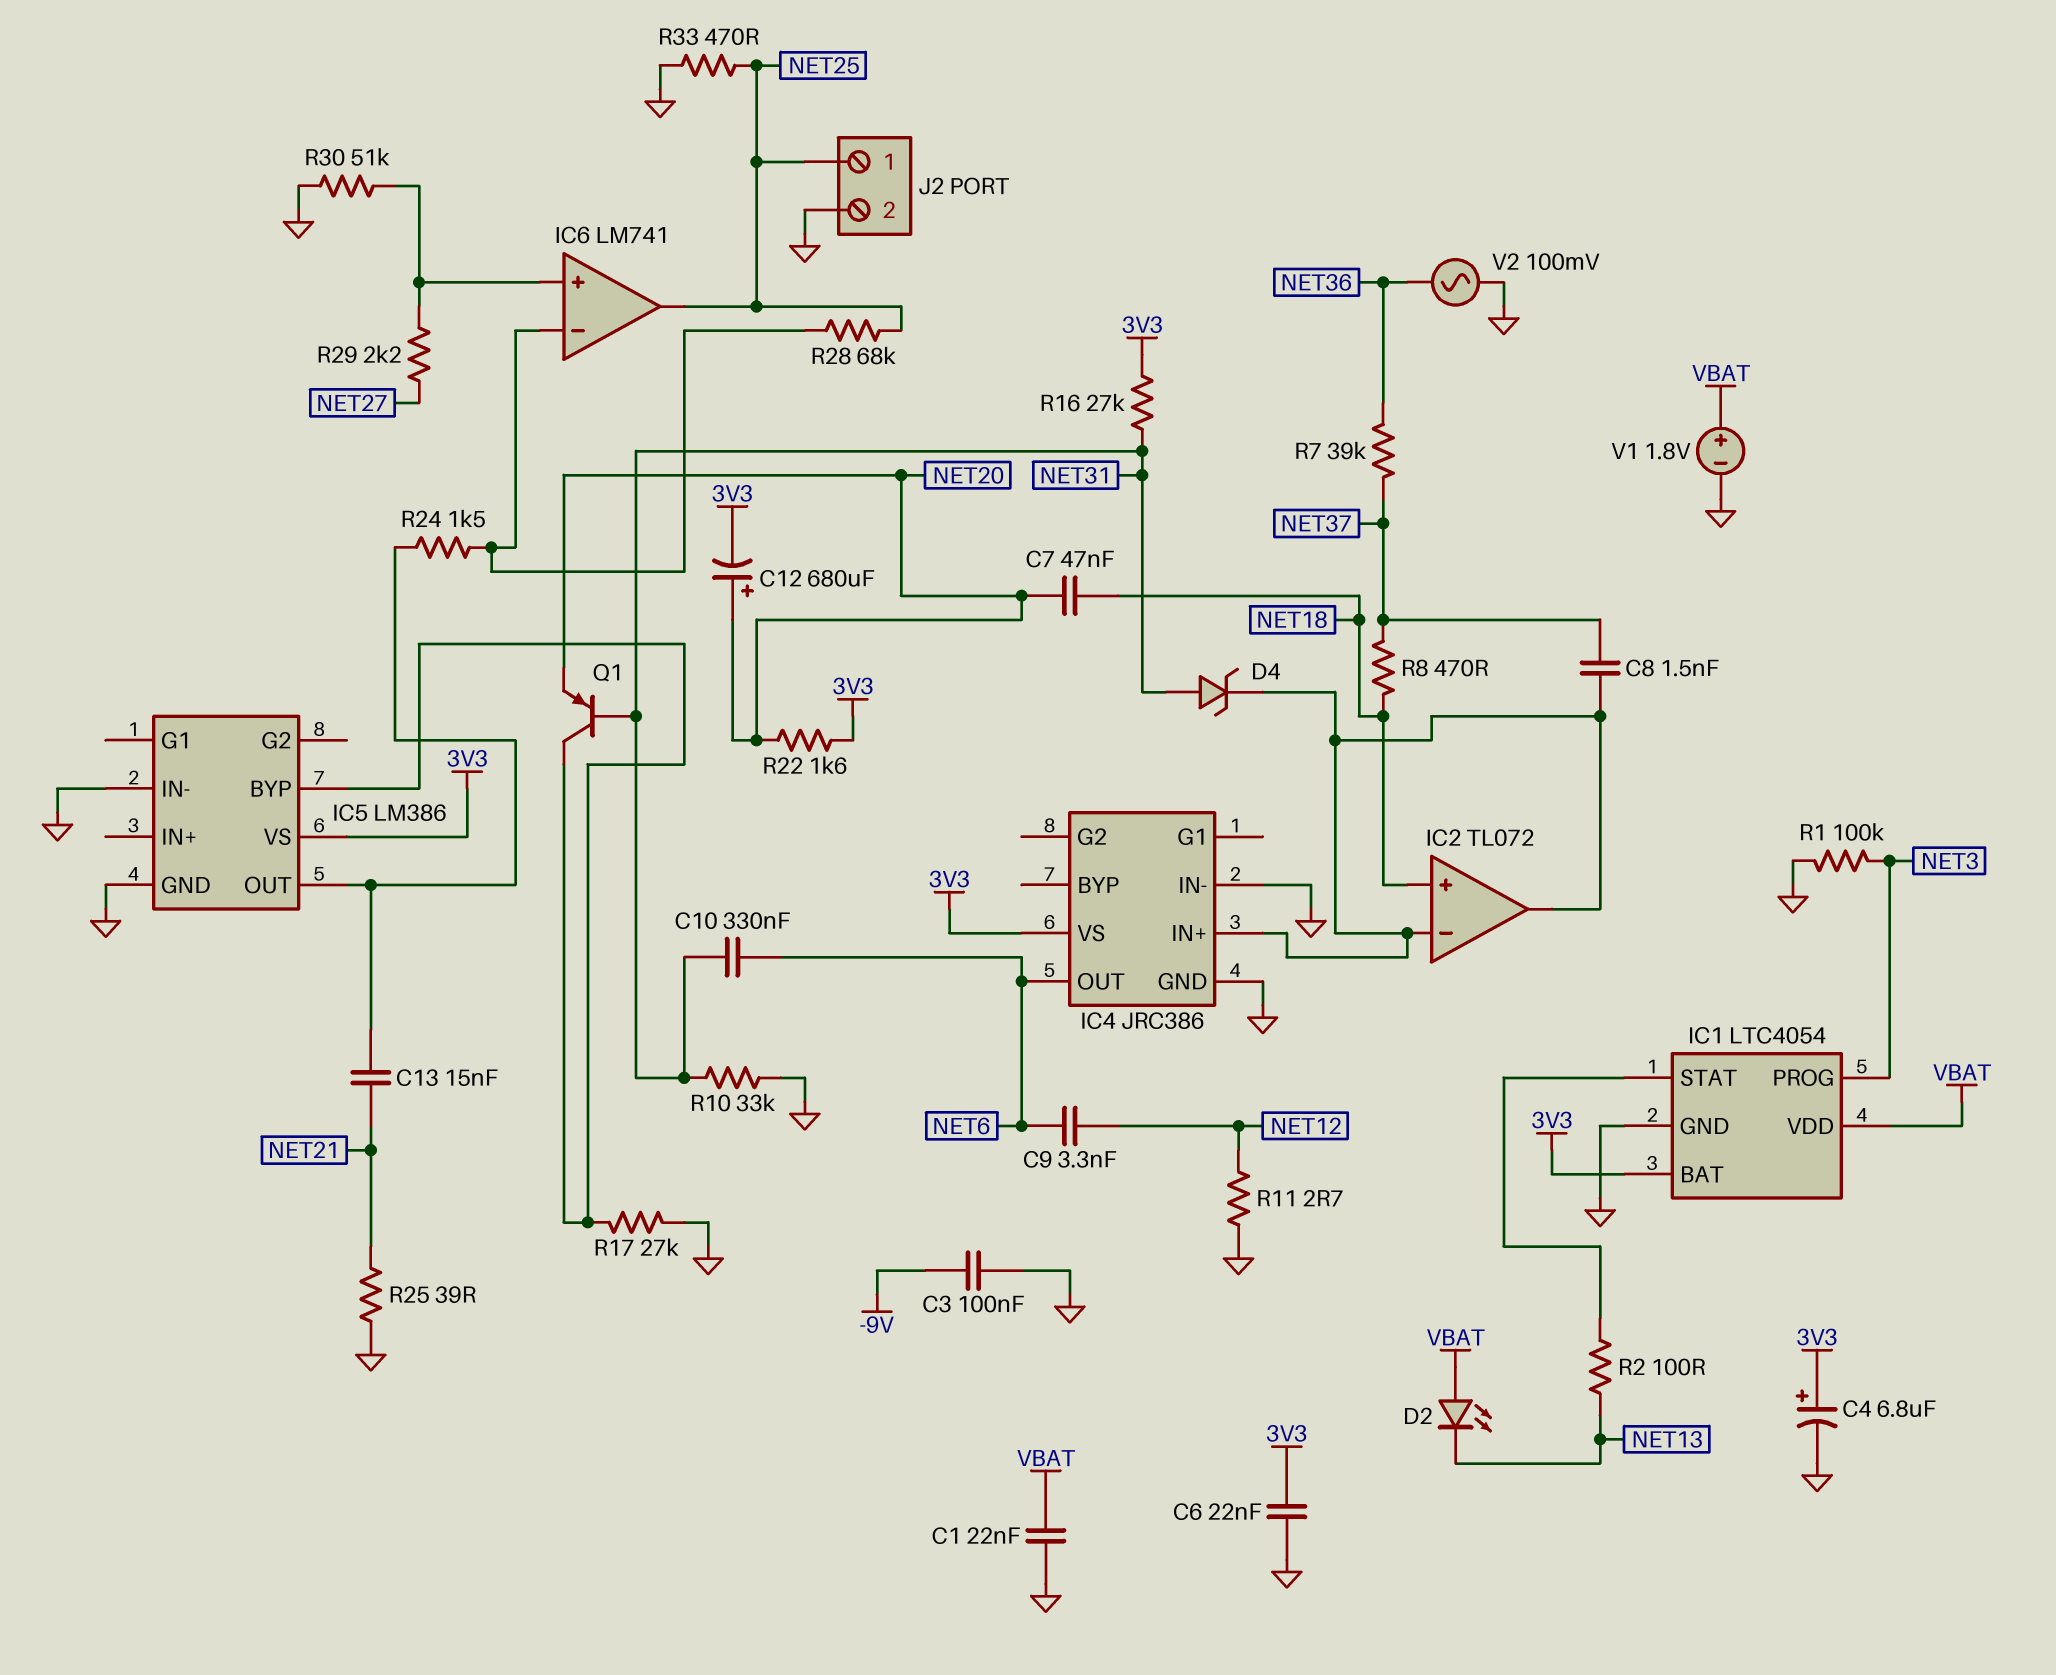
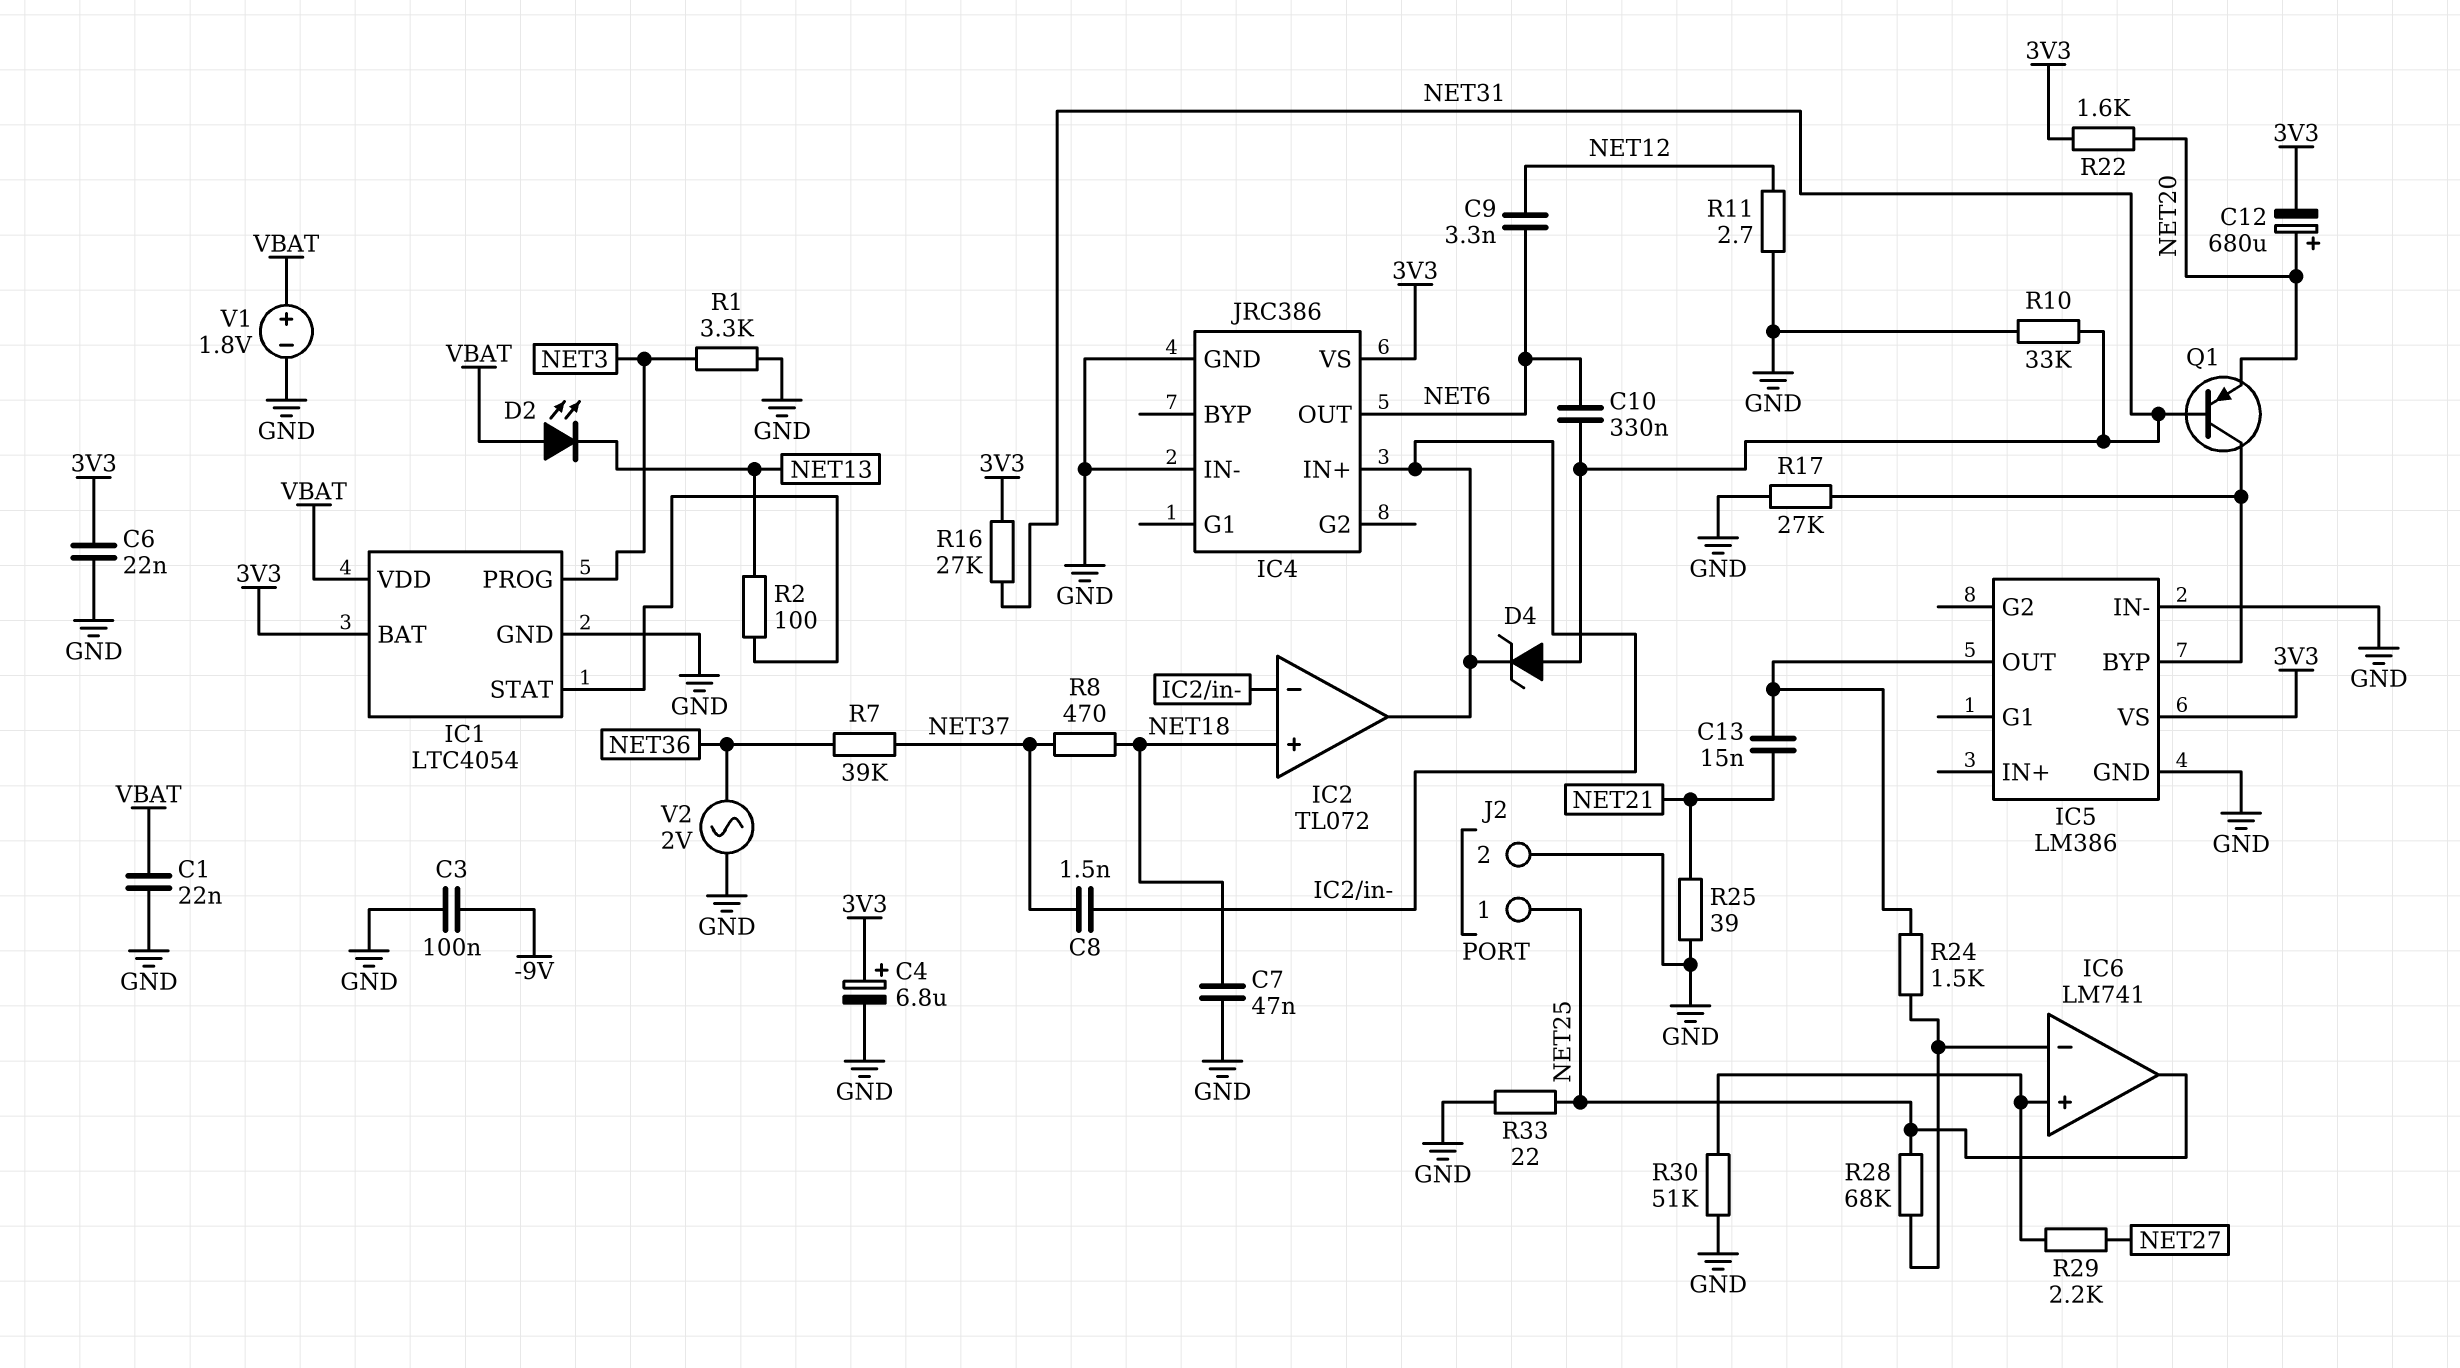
C7: 47nF (NET18, NET20) -> 47nF (GND, NET18)
R1: 100k (GND, NET3) -> 3.3k (GND, NET3)
R33: 470 (GND, NET25) -> 22 (GND, NET25)
V2: AC 100mV (GND, NET36) -> AC 2V (GND, NET36)

